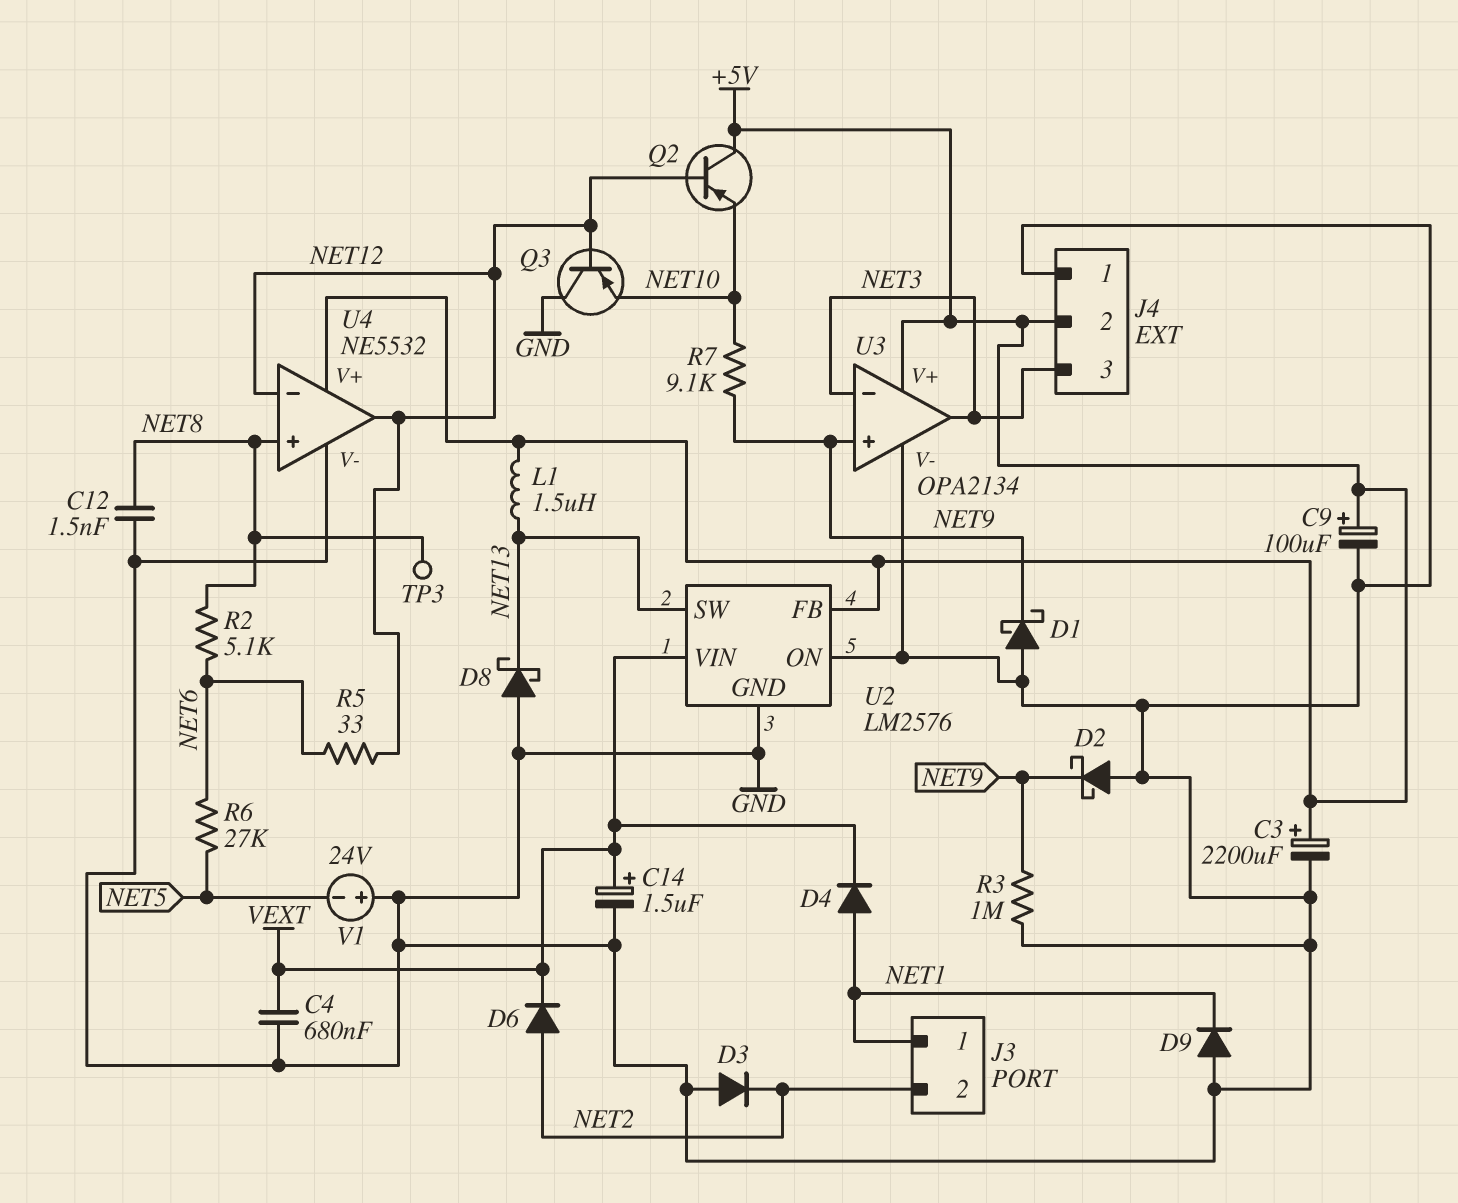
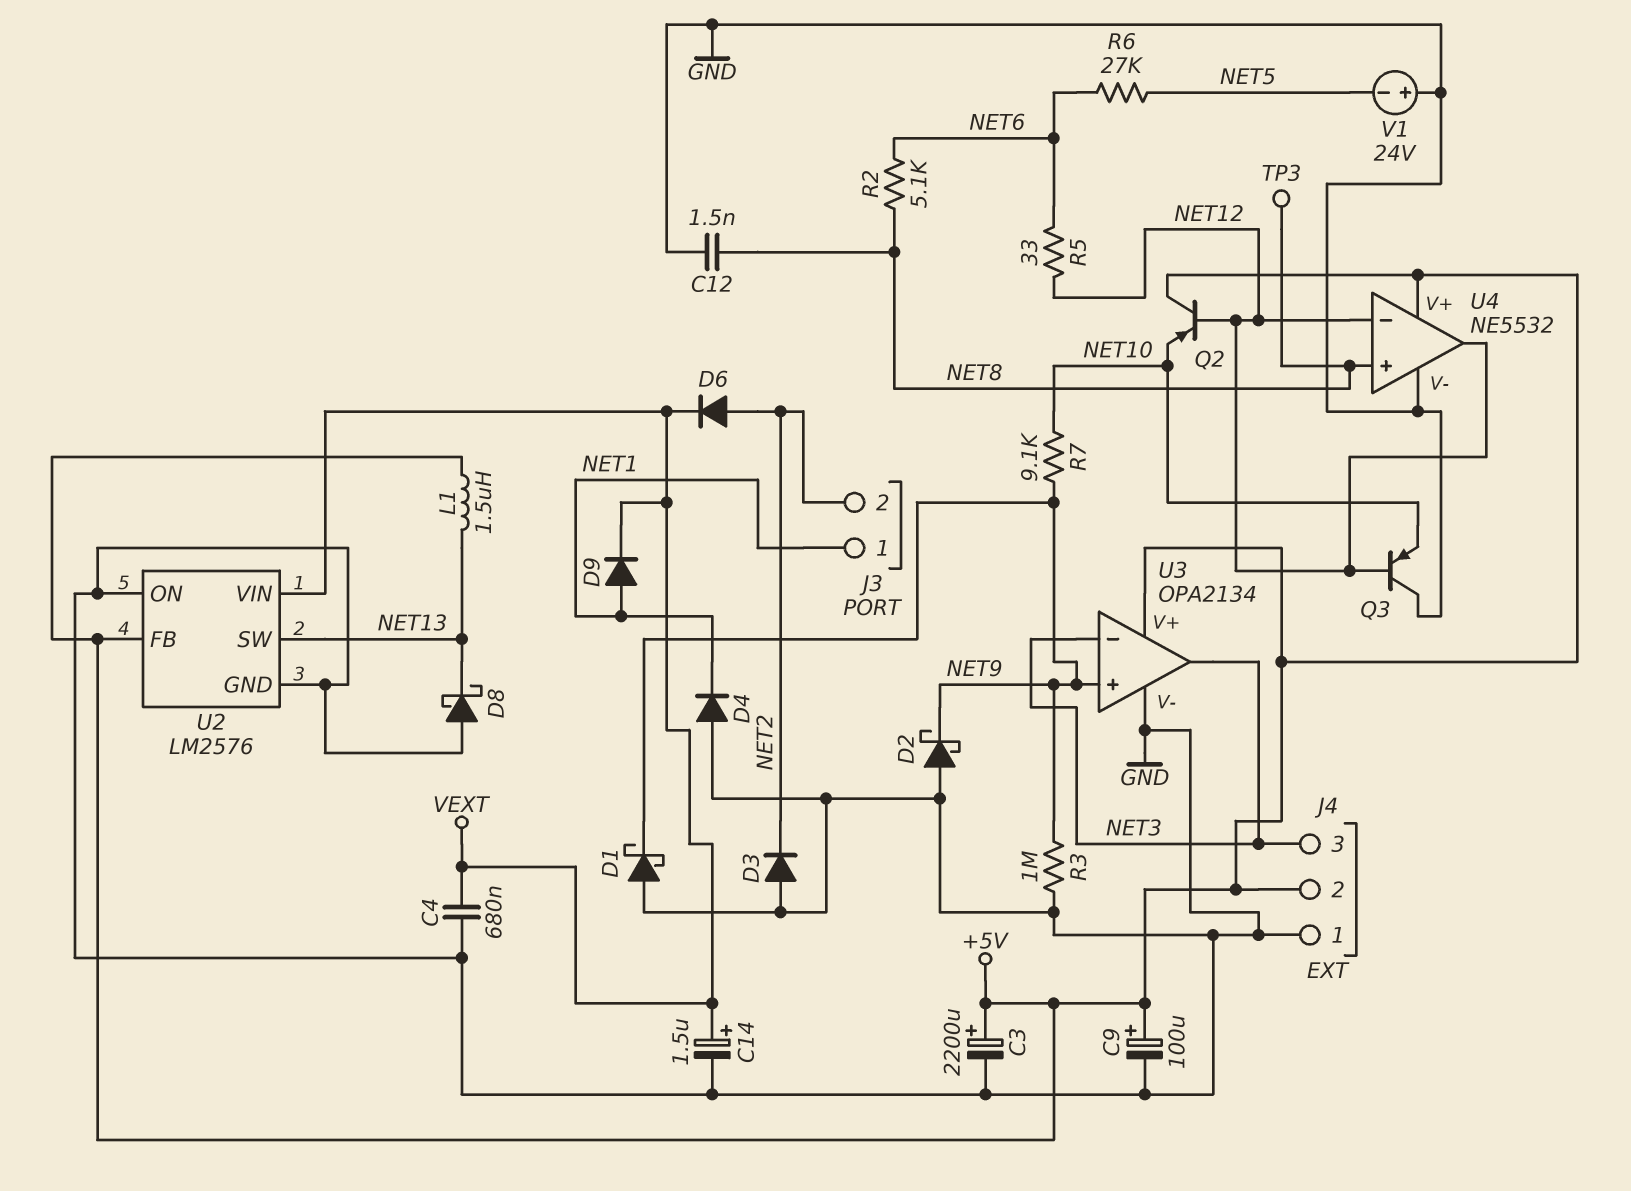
D4: diode (A NET1, K VEXT) -> diode (A GND, K NET1)
D9: diode (A GND, K NET1) -> diode (A NET1, K VEXT)

